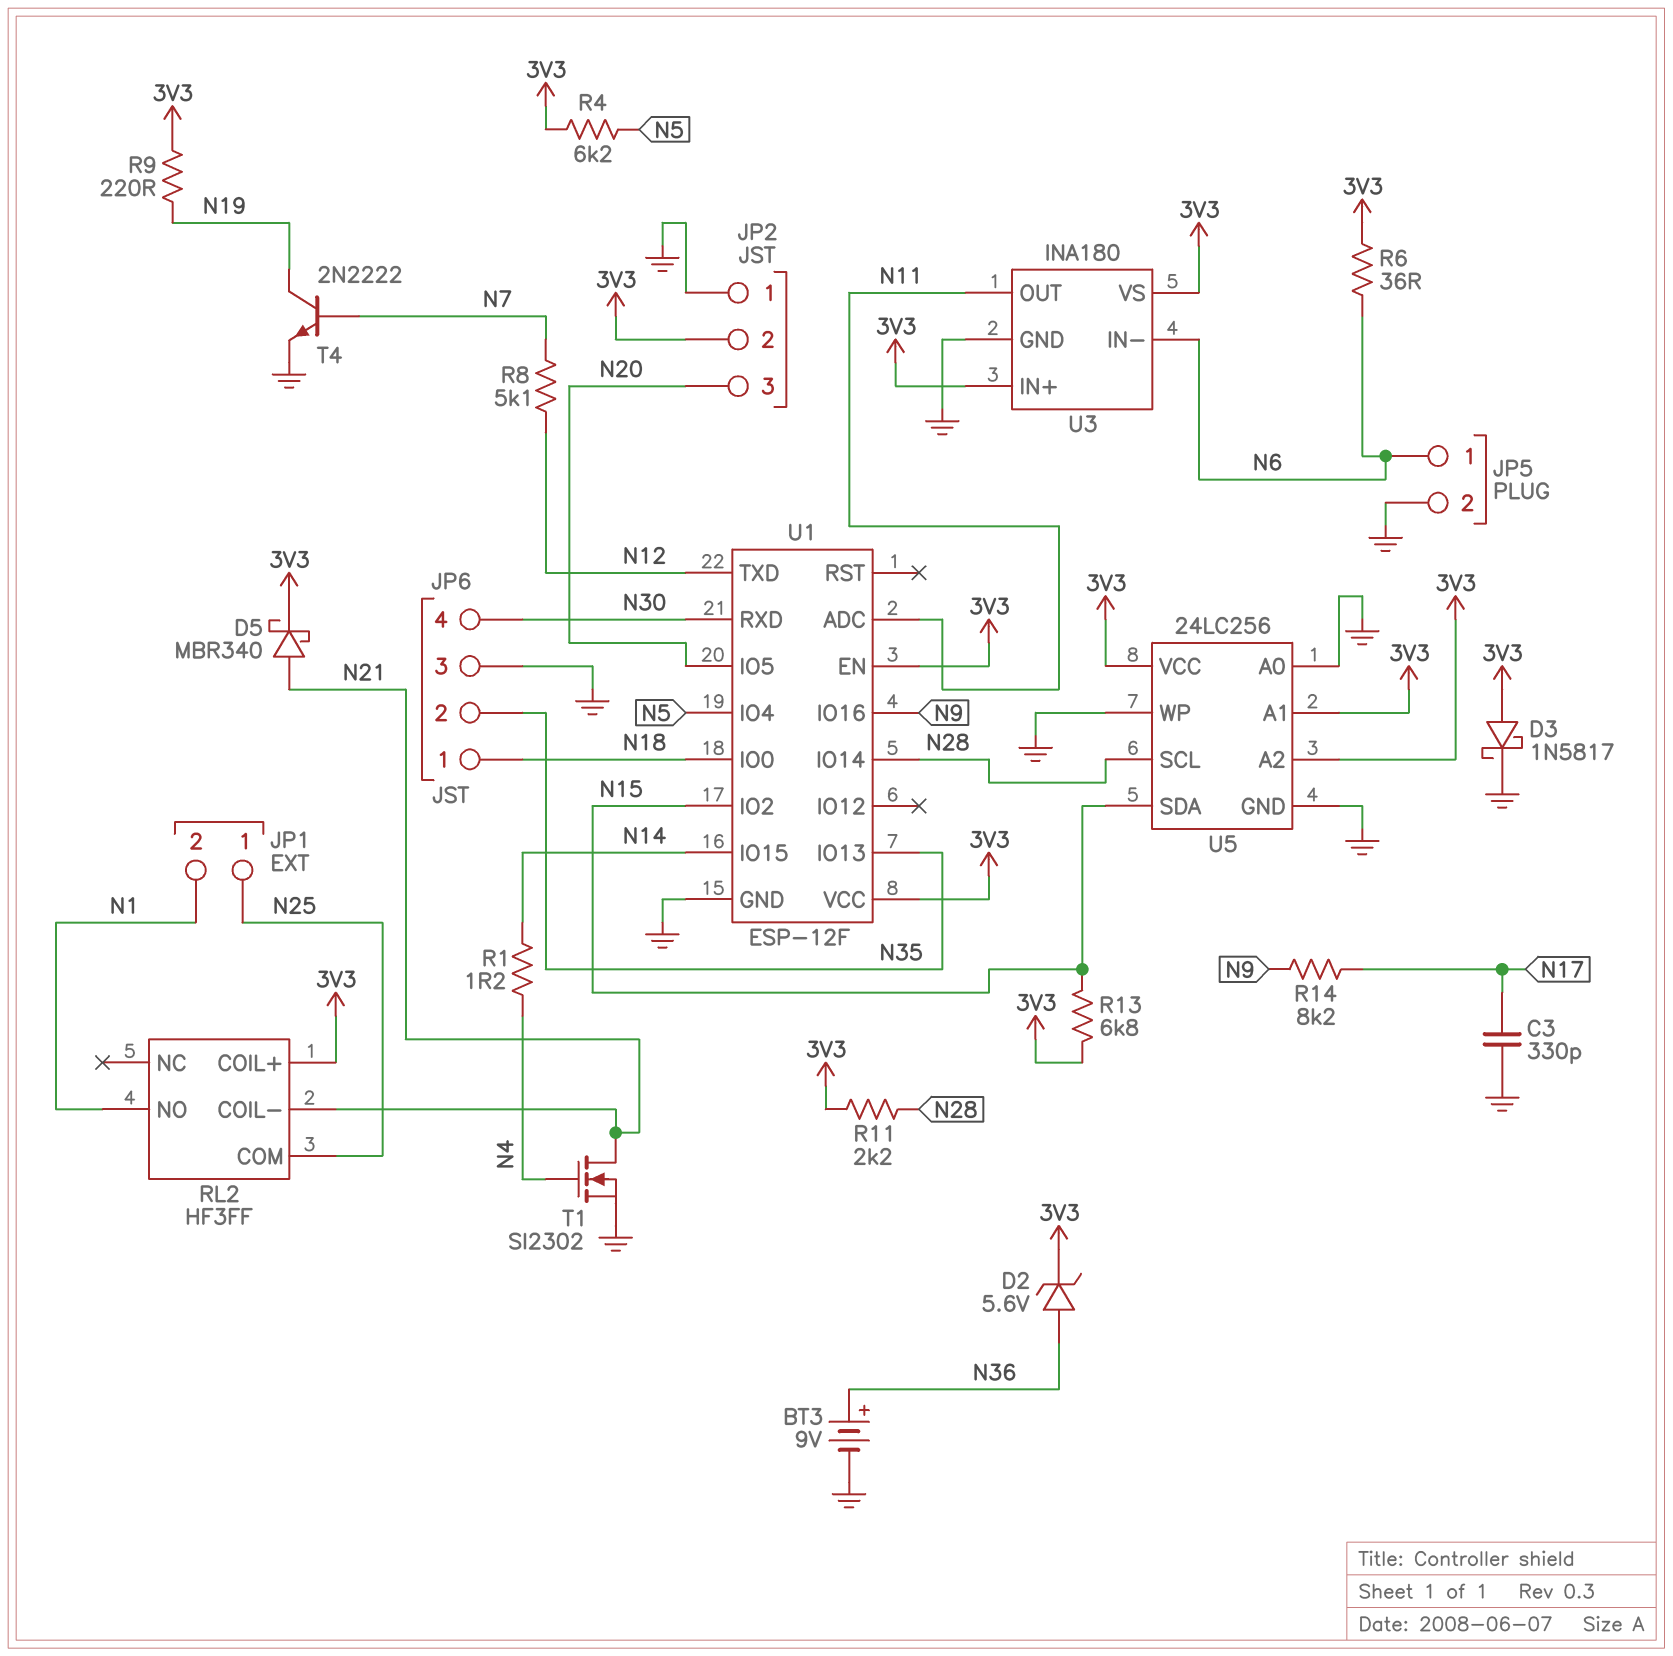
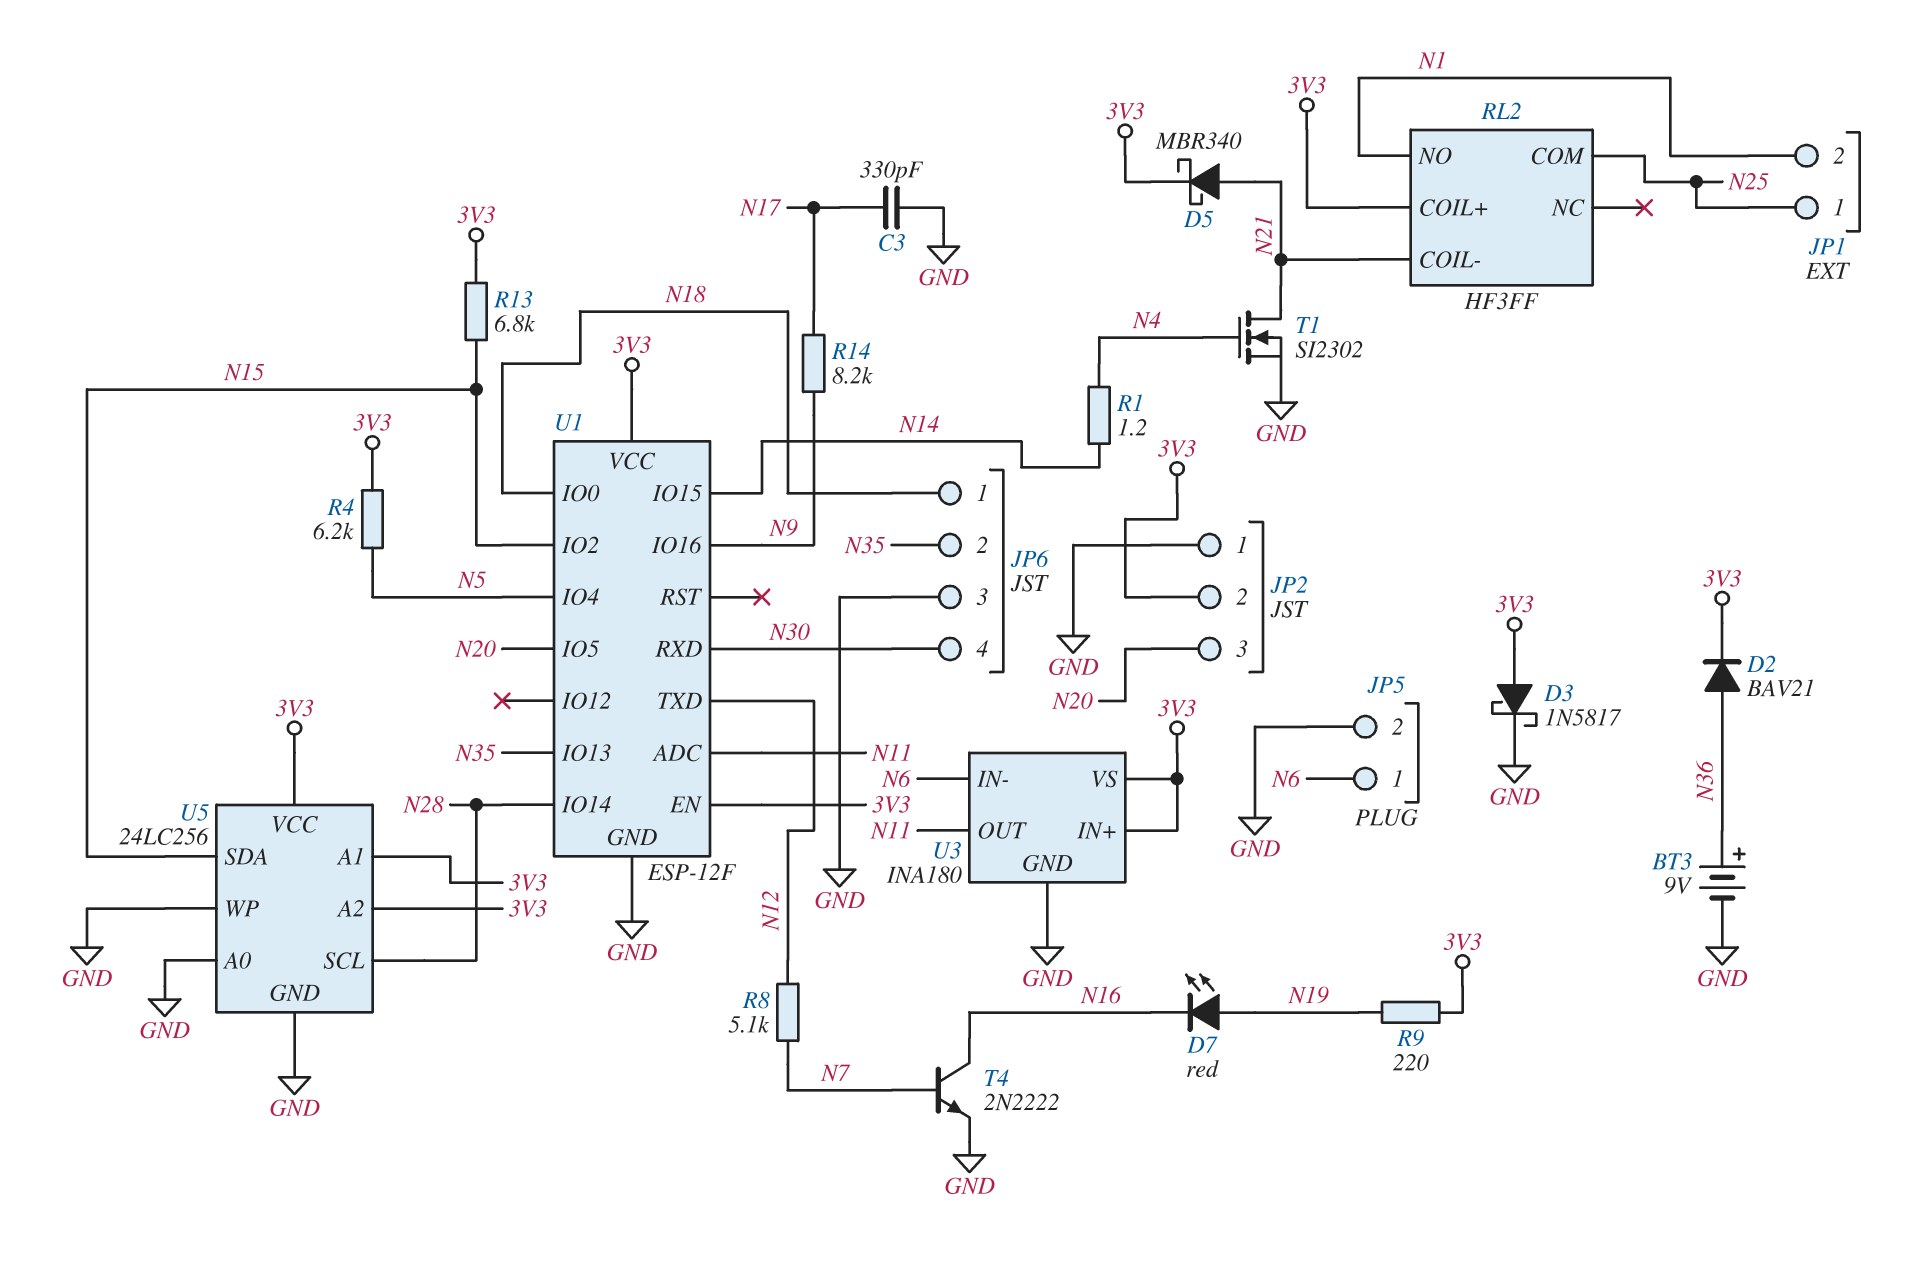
D2: zener 5.6V (A N36, K 3V3) -> diode BAV21 (A N36, K 3V3)
D7: none -> LED red (A N19, K N16)
R6: 36 (3V3, N6) -> none
R11: 2.2k (3V3, N28) -> none
T4: NPN 2N2222 (B N7, C N19, E GND) -> NPN 2N2222 (B N7, C N16, E GND)

